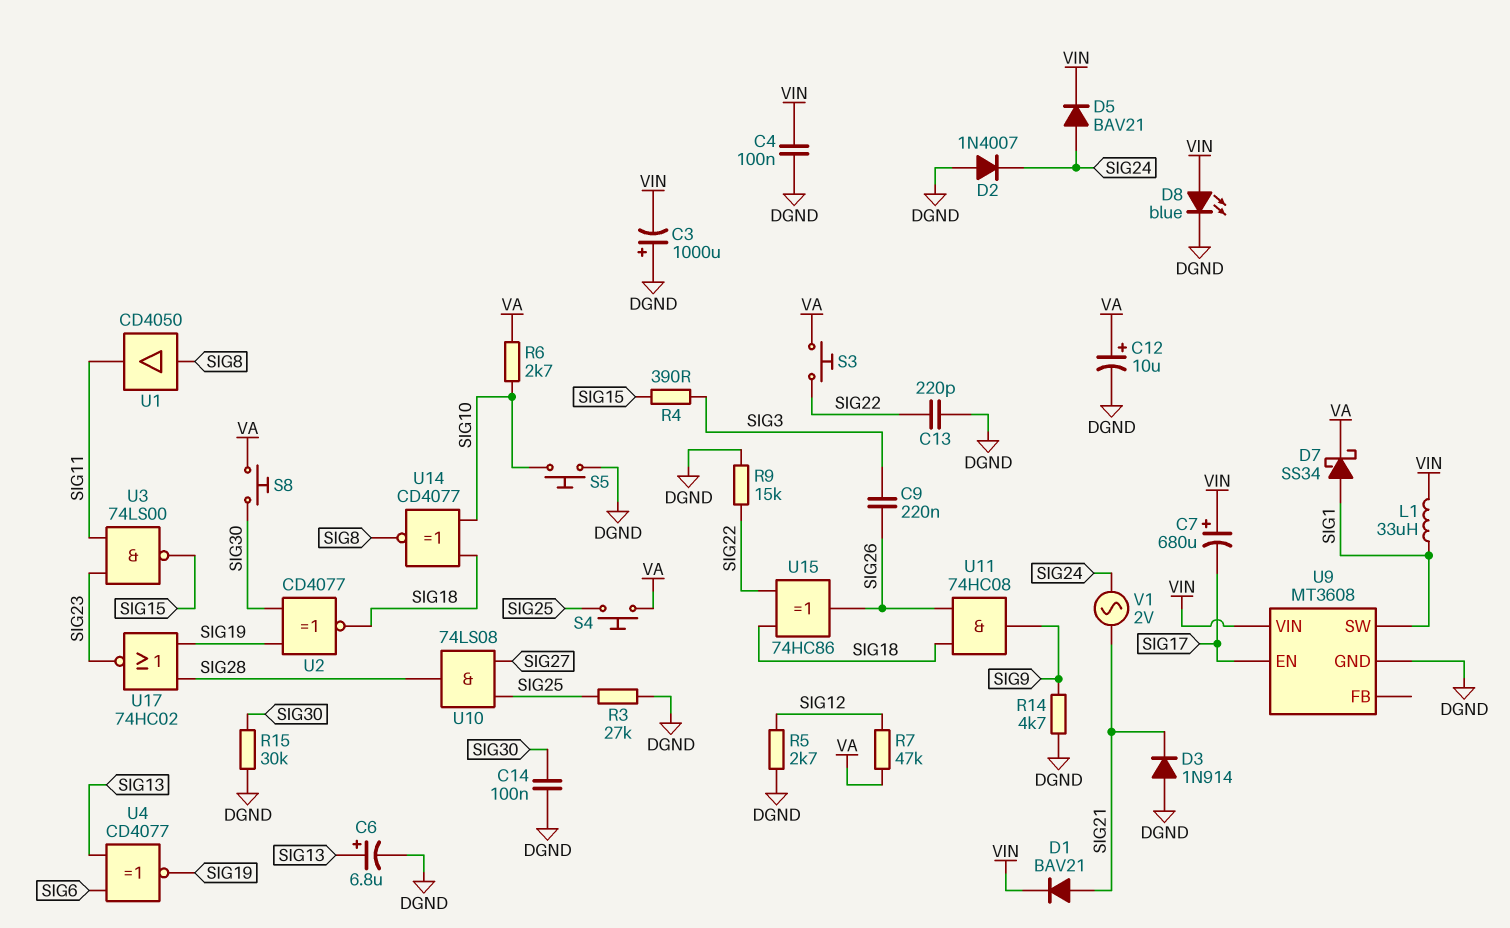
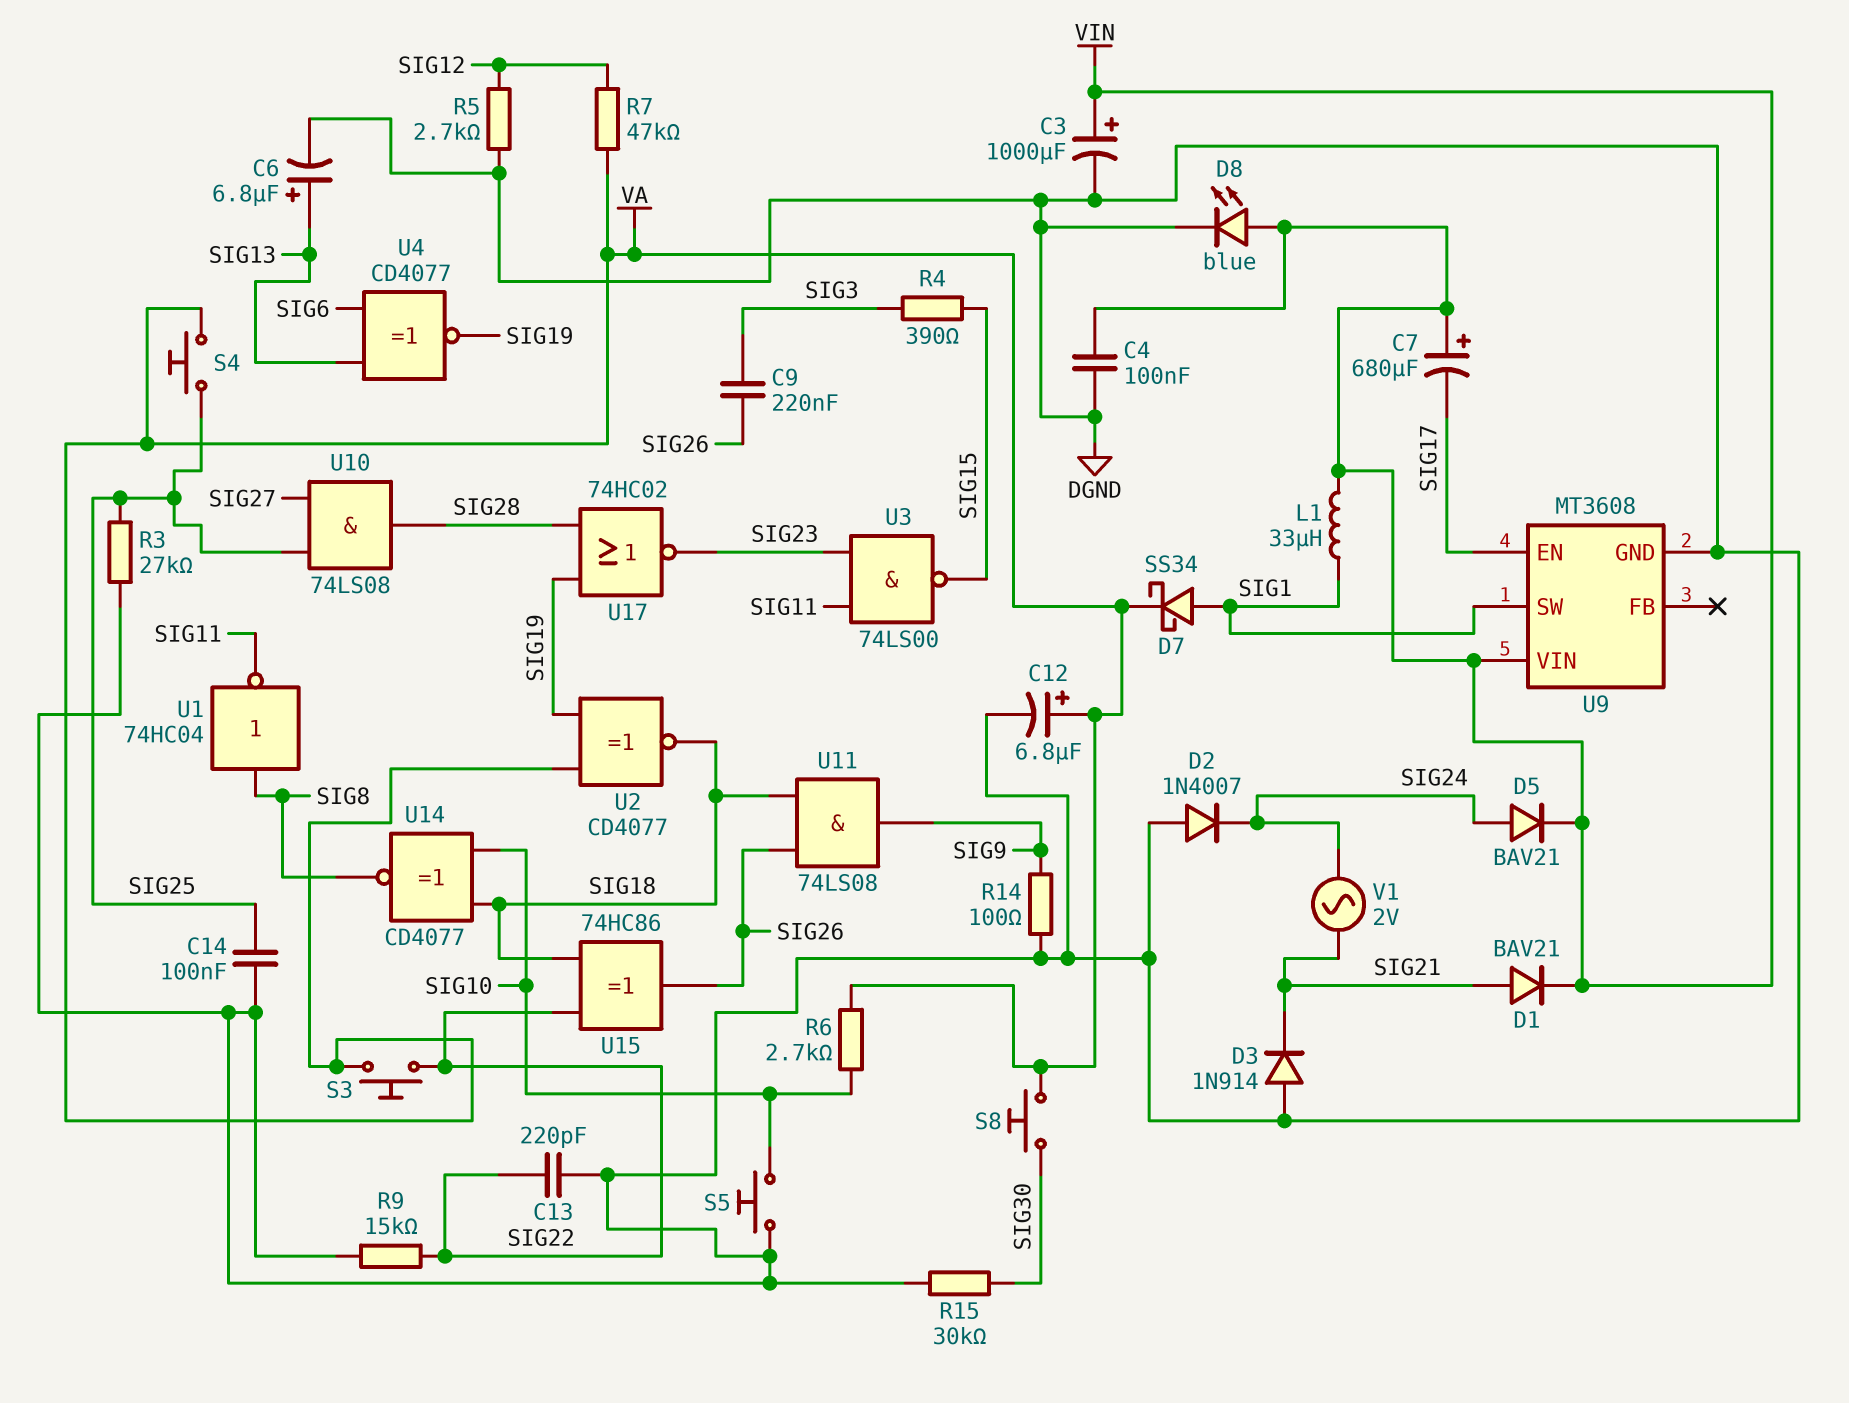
C3: 1000uF (plus DGND, minus VIN) -> 1000uF (plus VIN, minus DGND)
C12: 10uF (plus VA, minus DGND) -> 6.8uF (plus VA, minus DGND)
C14: 100nF (DGND, SIG30) -> 100nF (DGND, SIG25)
R14: 4.7k (DGND, SIG9) -> 100 (DGND, SIG9)
U1: buffer CD4050 (in SIG8, out SIG11) -> NOT 74HC04 (in SIG8, out SIG11)
U2: XNOR CD4077 (in SIG19, in SIG30, out SIG18) -> XNOR CD4077 (in SIG19, in VA, out SIG18)
U11: AND 74HC08 (in SIG18, in SIG26, out SIG9) -> AND 74LS08 (in SIG18, in SIG26, out SIG9)

